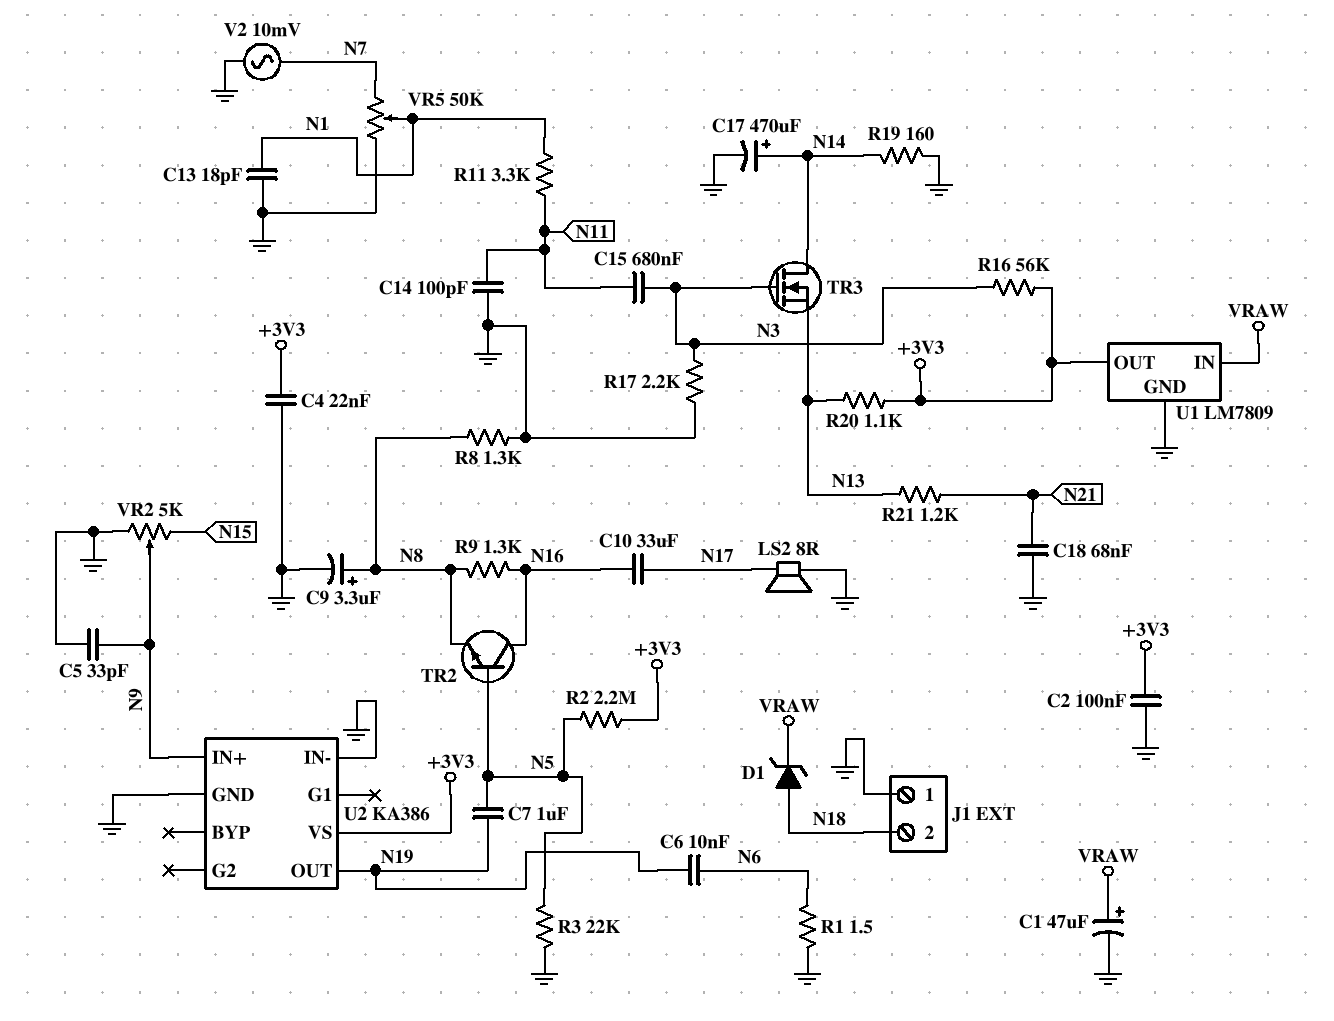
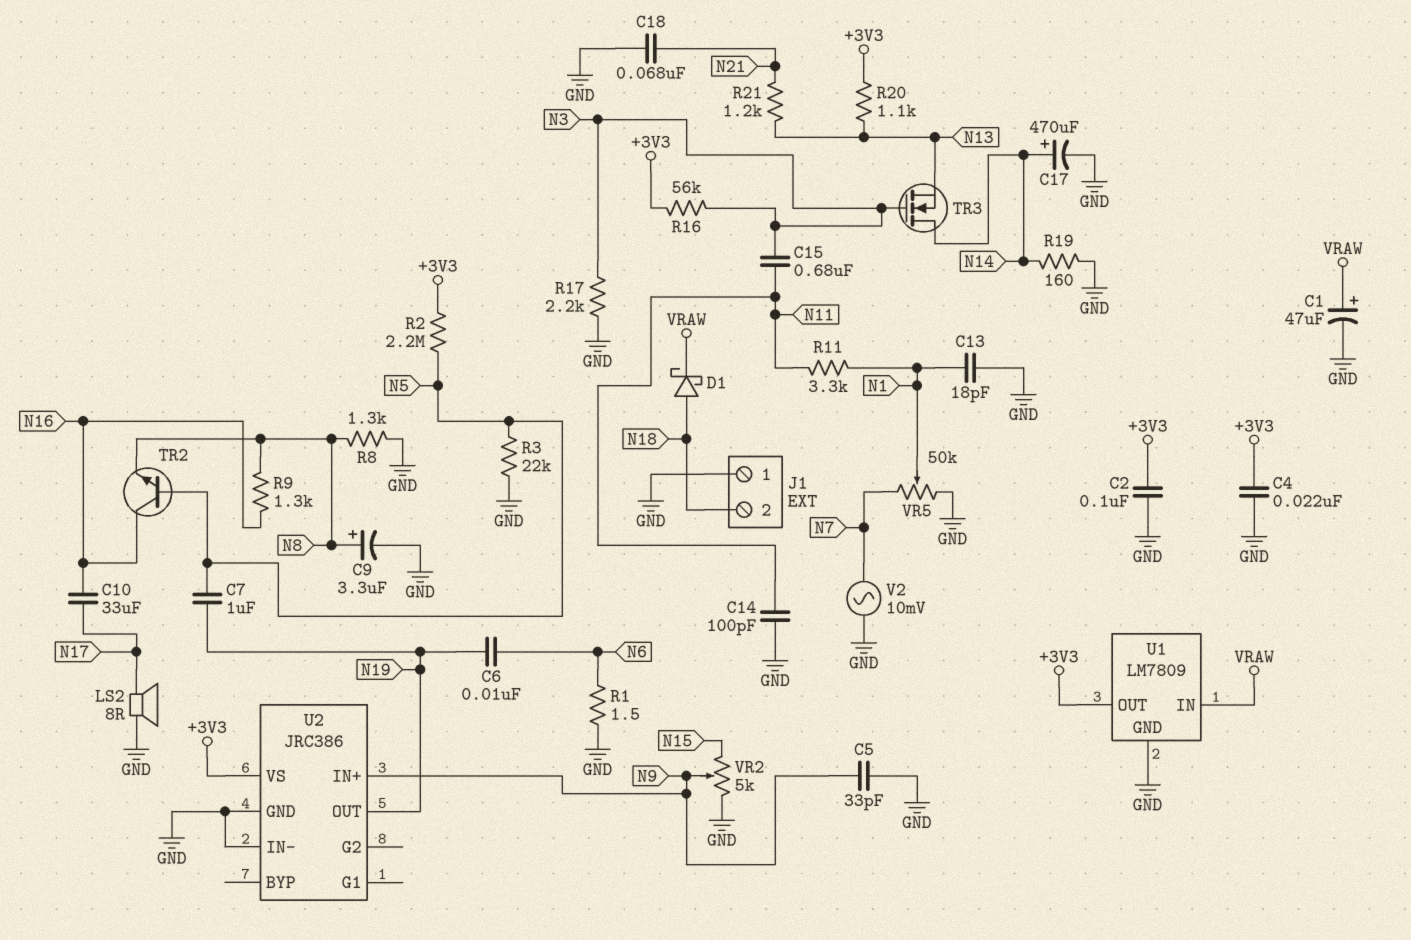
D1: zener (A N18, K VRAW) -> schottky (A N18, K VRAW)
U2: KA386 -> JRC386

